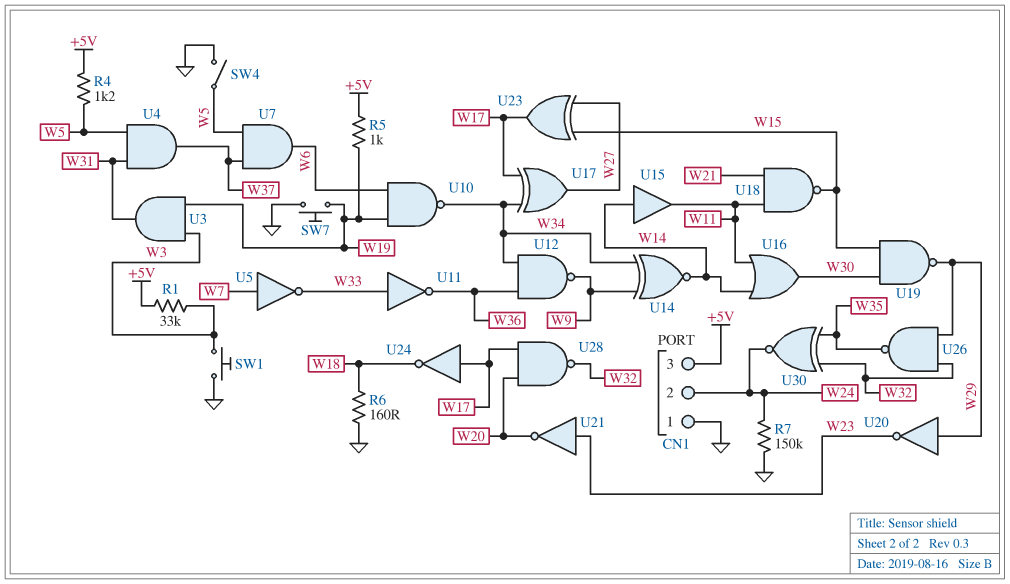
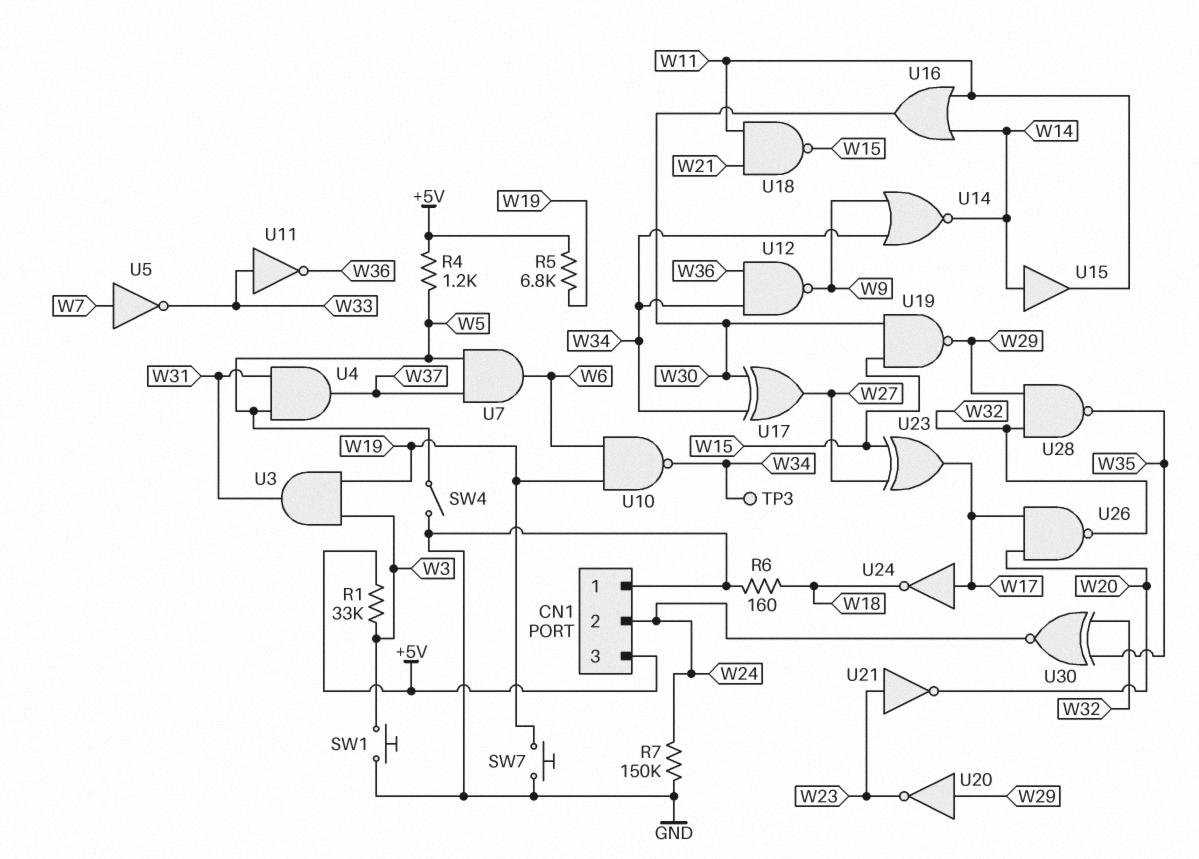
R5: 1k (+5V, W19) -> 6.8k (+5V, W19)
TP3: none -> test point (W34)
U14: XNOR (in W9, in W34, out W14) -> NOR (in W9, in W34, out W14)
U17: XOR (in W17, in W34, out W27) -> XOR (in W30, in W34, out W27)
U26: NAND (in W29, in W32, out W35) -> NAND (in W17, in W20, out W32)
U28: NAND (in W17, in W20, out W32) -> NAND (in W29, in W32, out W35)

